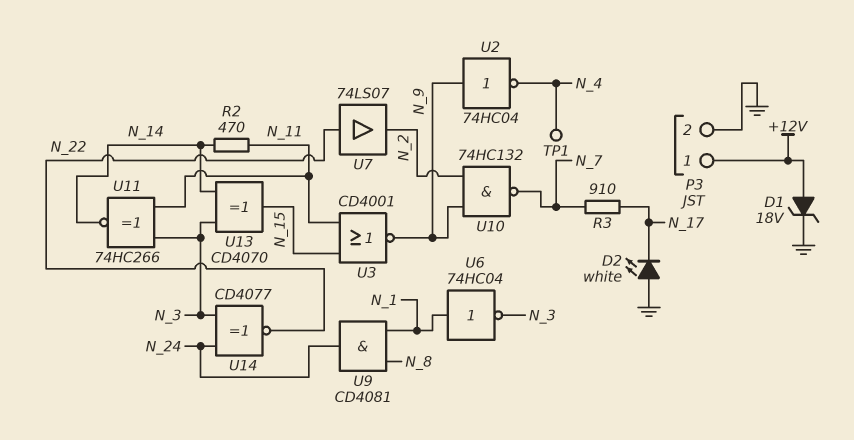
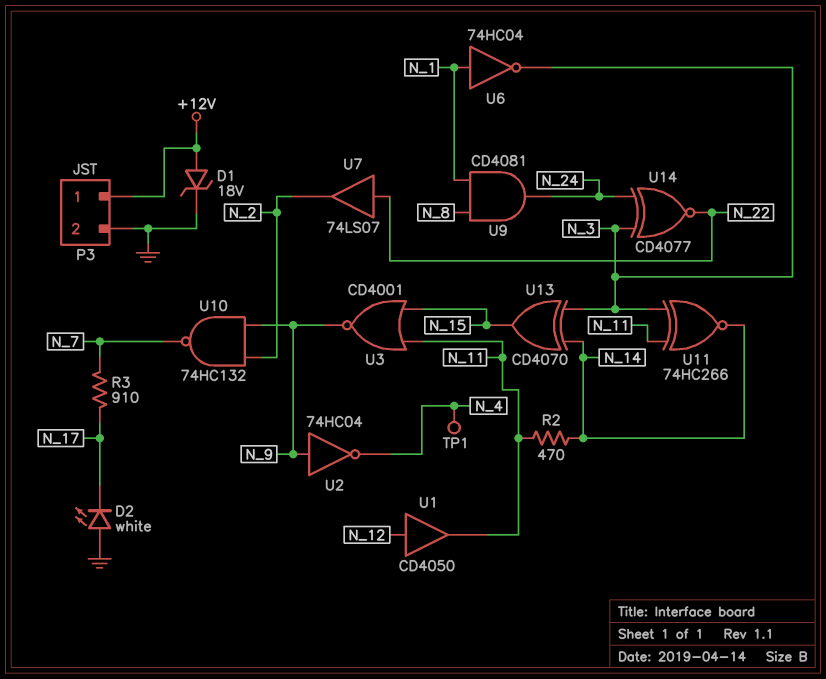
U1: none -> buffer CD4050 (in N_12, out N_11)

